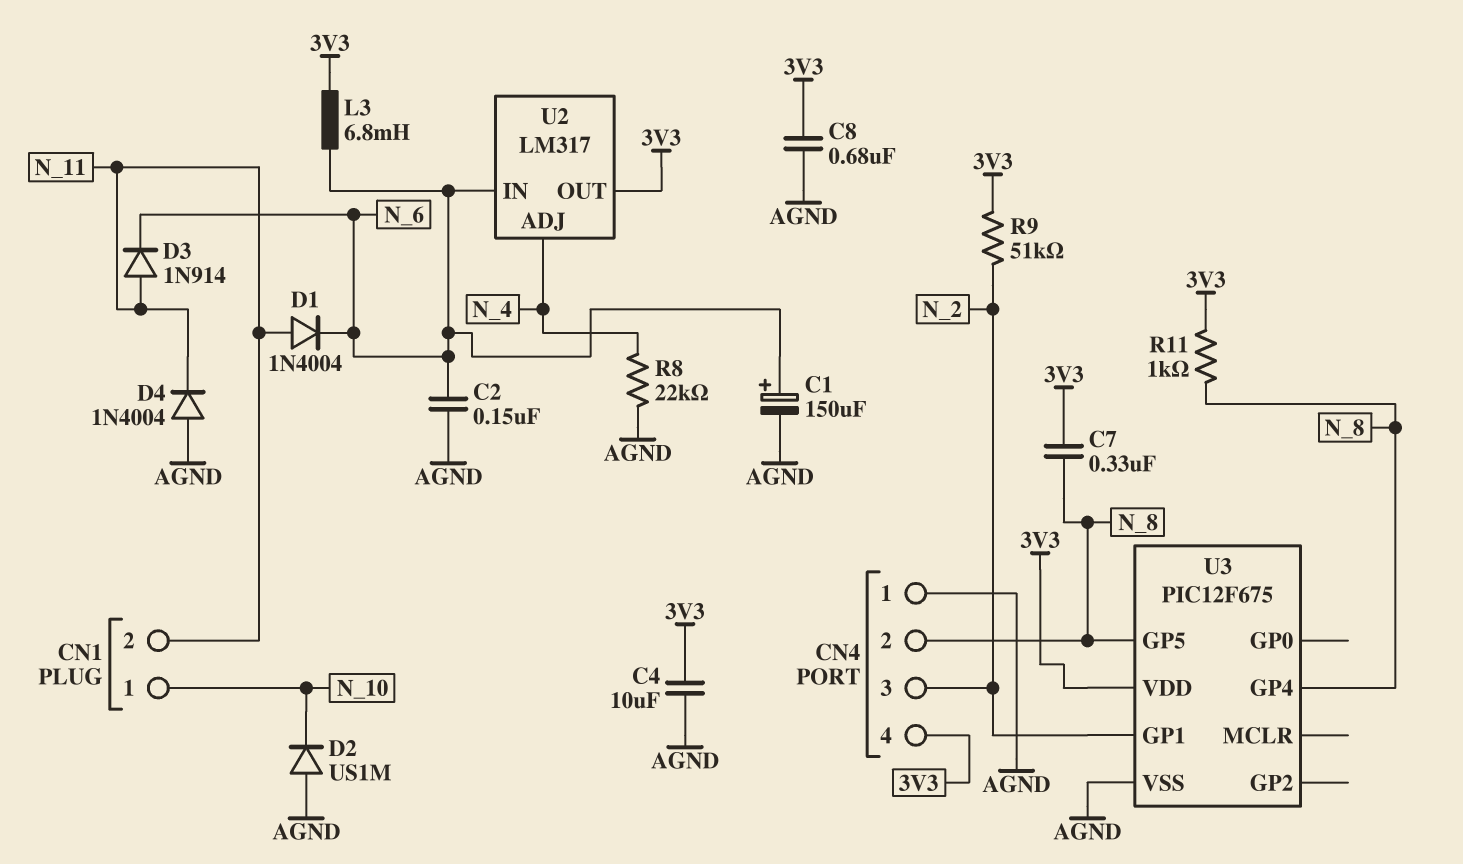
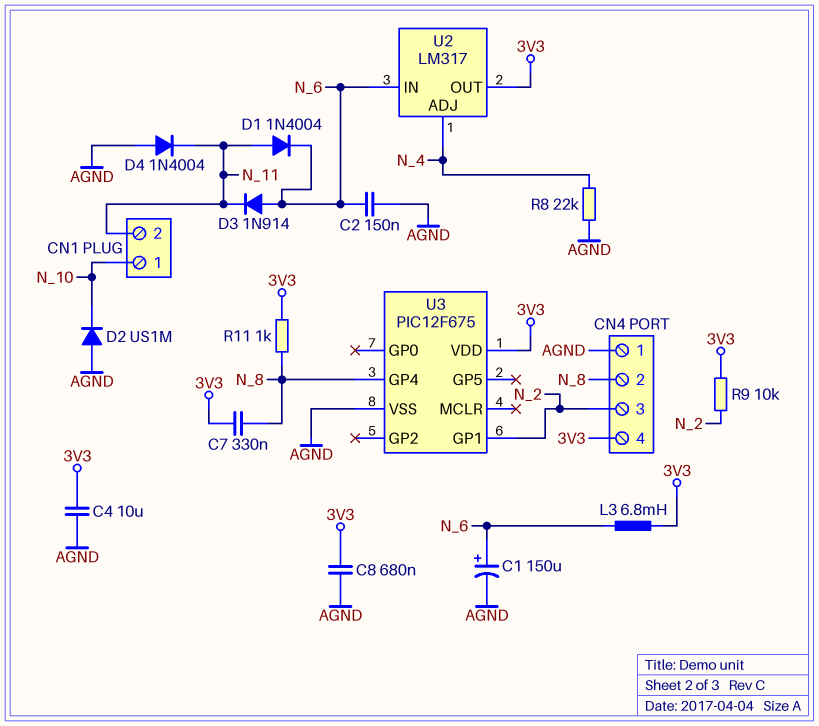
D3: diode 1N914 (A N_11, K N_6) -> diode 1N914 (A N_6, K N_11)
R9: 51k (3V3, N_2) -> 10k (3V3, N_2)
U3 pin GP5: N_8 -> none

